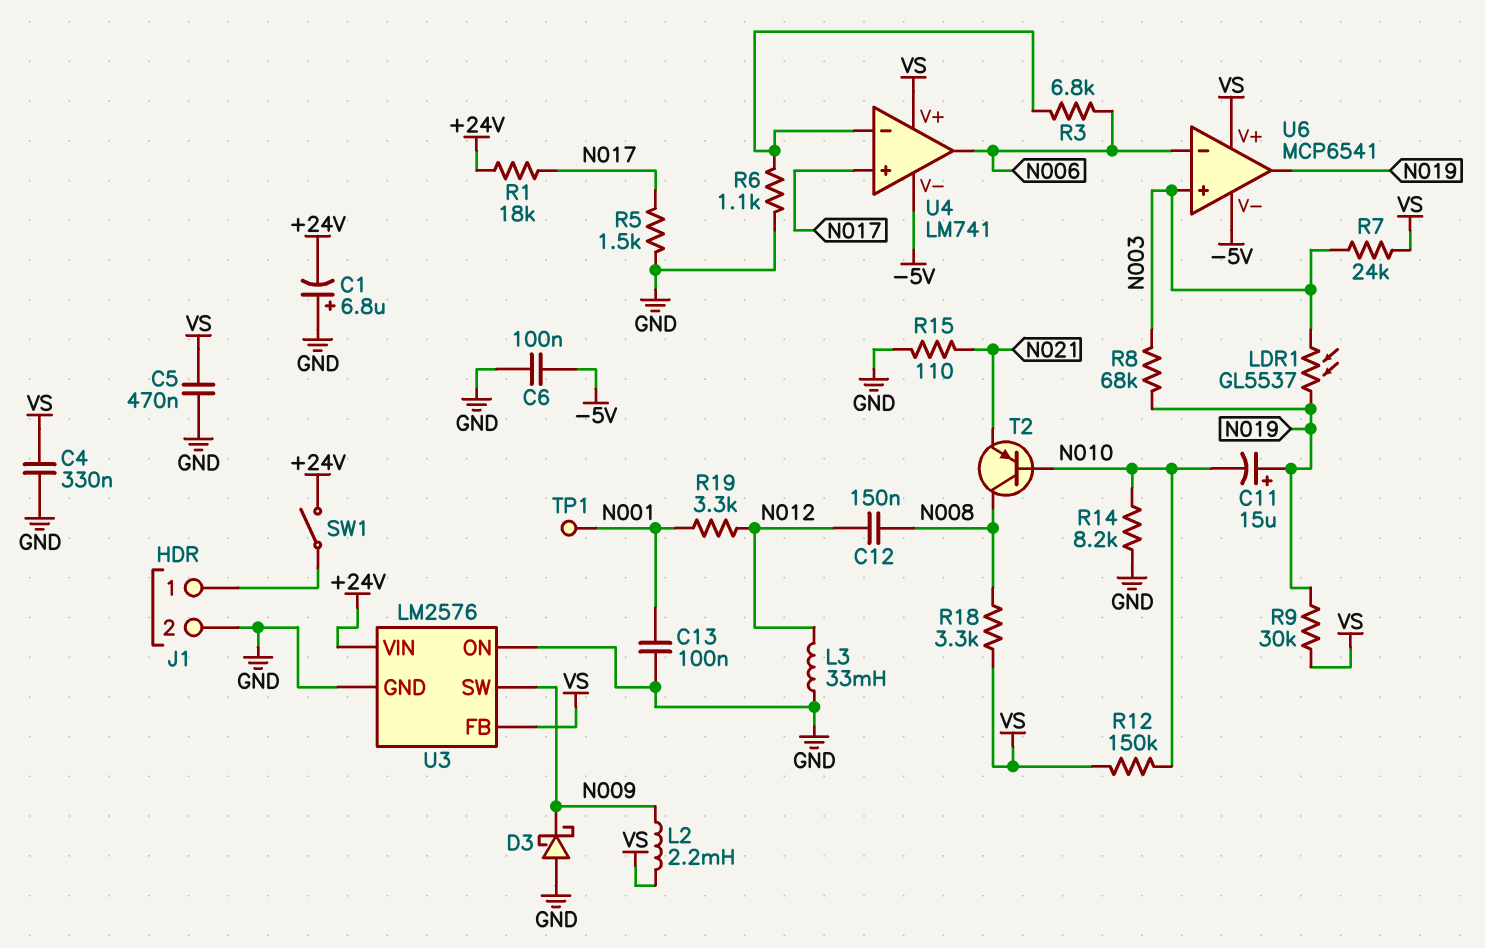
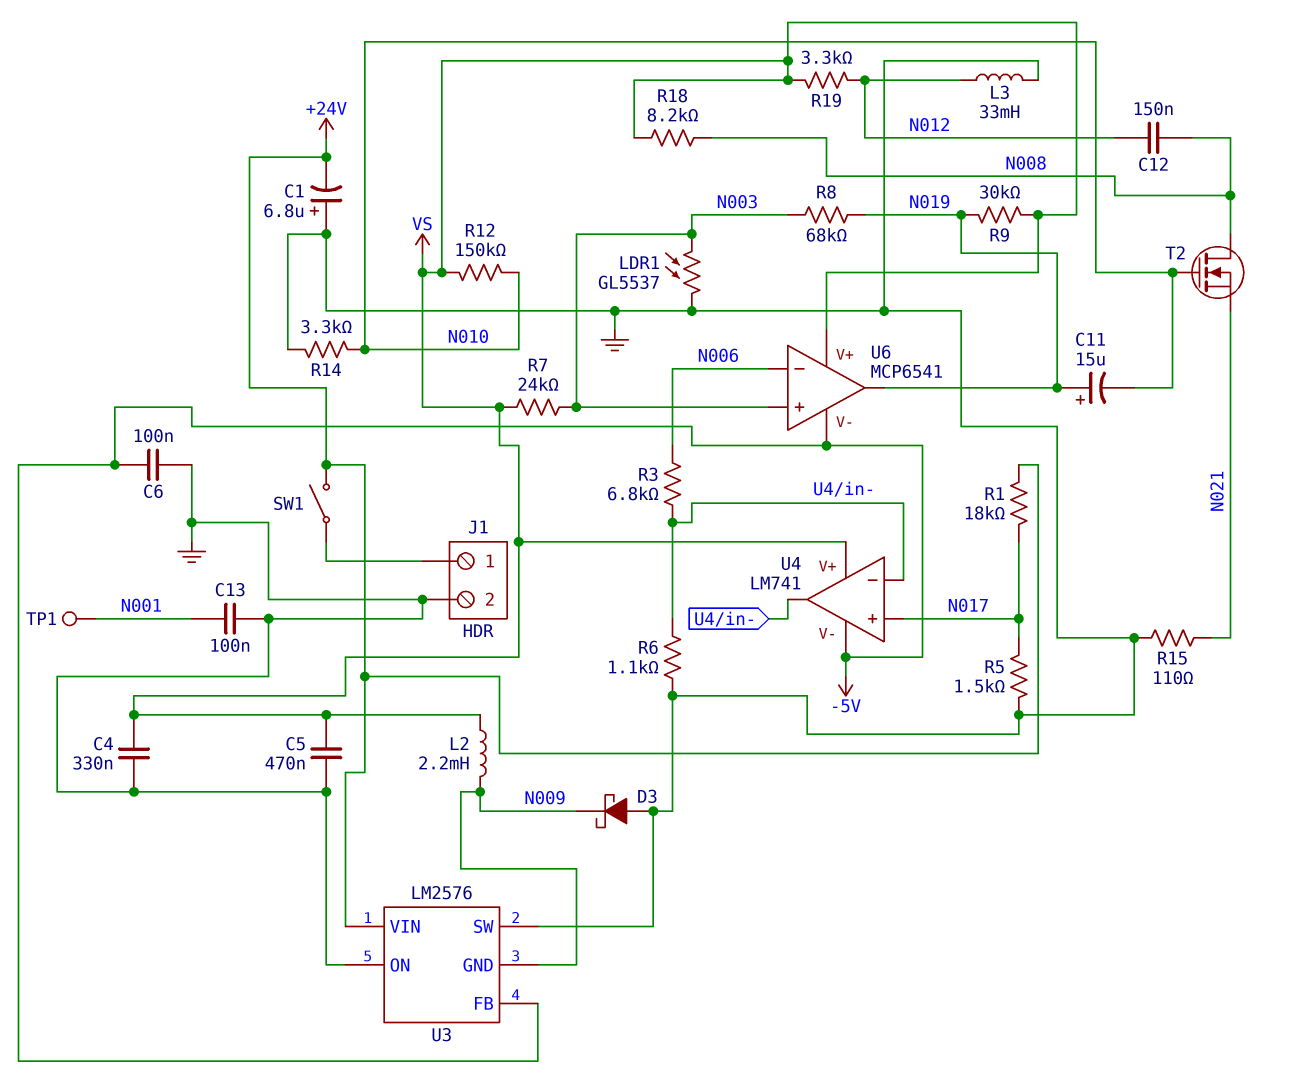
LDR1: GL5537 (N003, N019) -> GL5537 (GND, N003)
R14: 8.2k (GND, N010) -> 3.3k (GND, N010)
R18: 3.3k (N008, VS) -> 8.2k (N008, VS)
R19: 3.3k (N001, N012) -> 3.3k (N012, VS)
T2: PNP (B N010, C N008, E N021) -> NMOS (G N010, D N008, S N021)
U3 pin FB: VS -> -5V
U3 pin GND: GND -> N009
U3 pin SW: N009 -> GND
U4 pin out: N006 -> U4/in-

